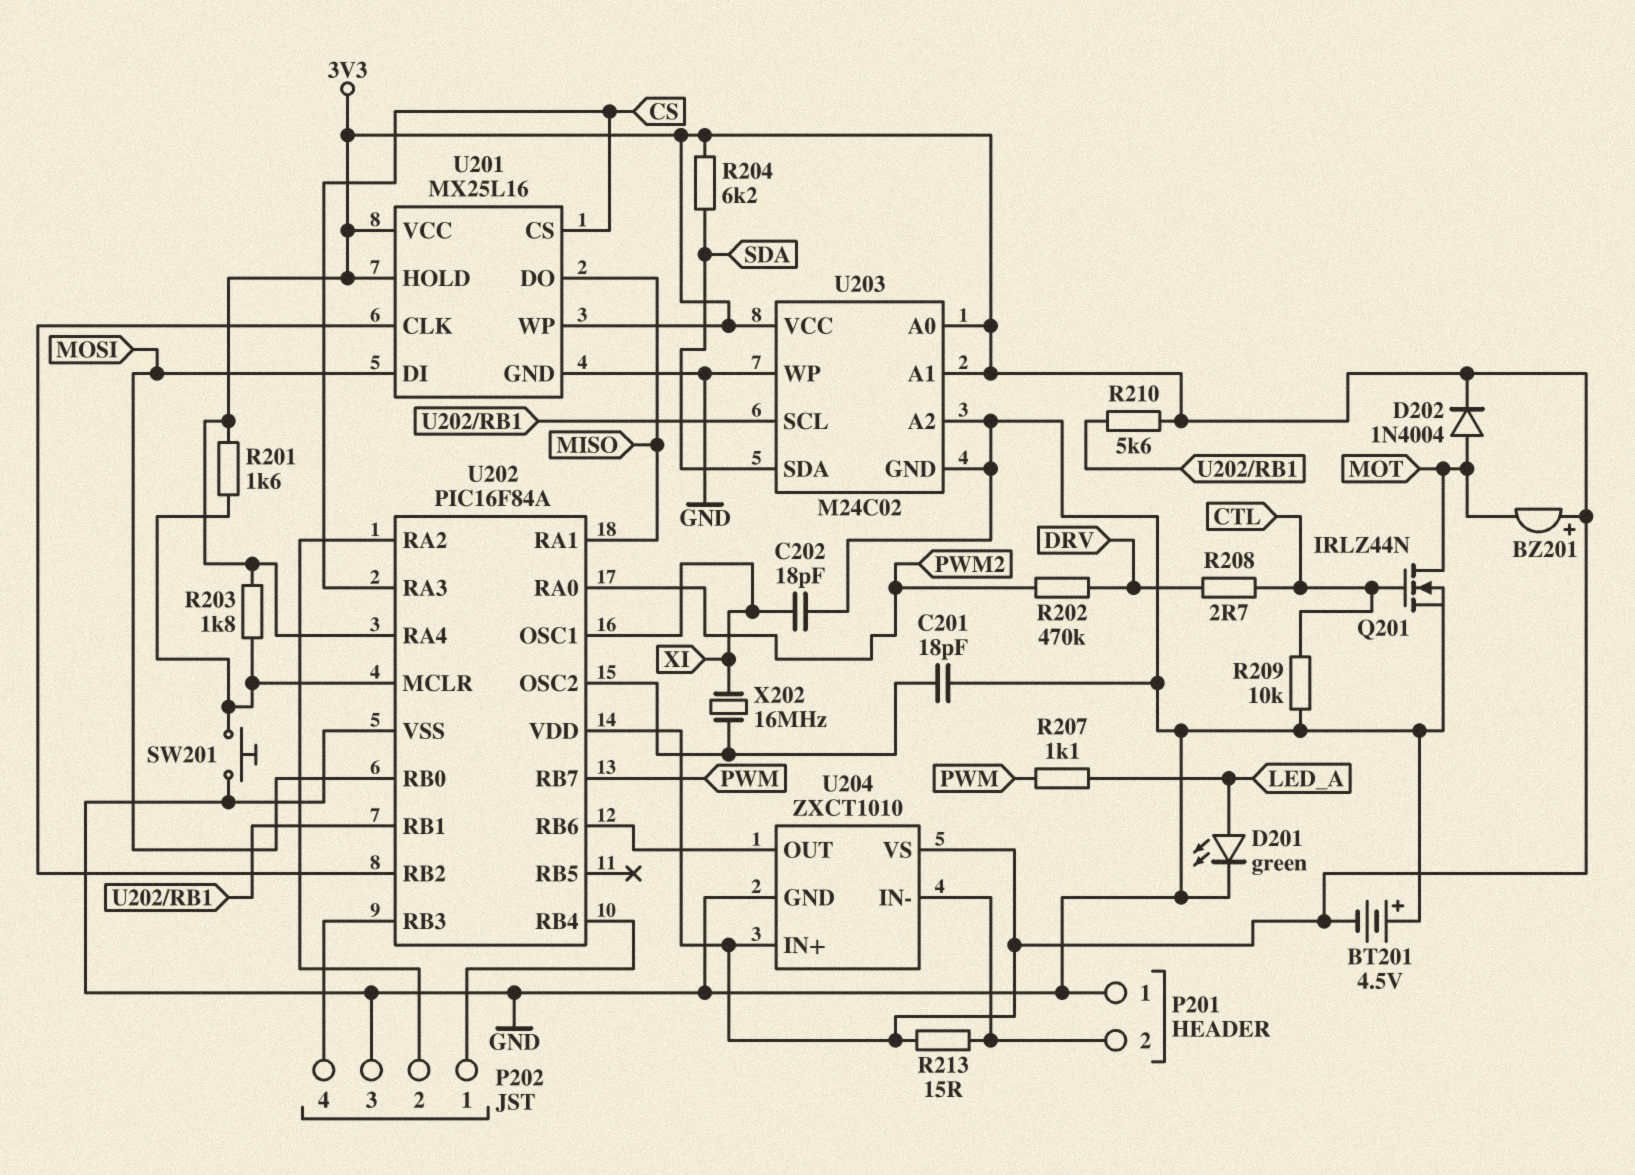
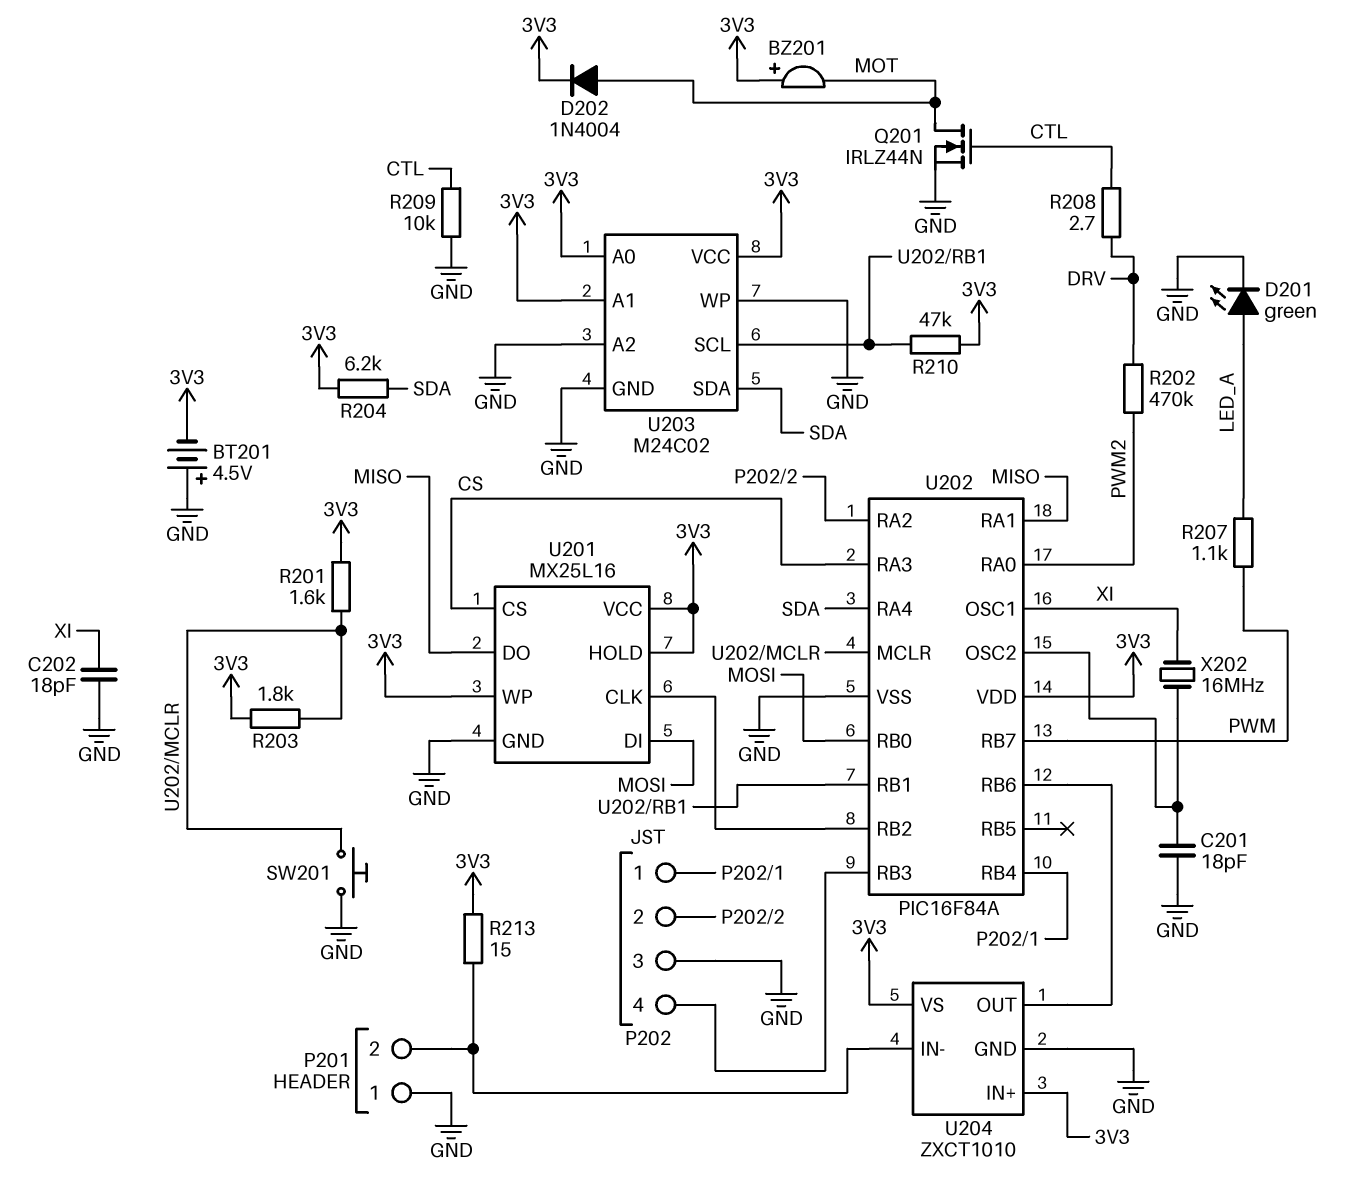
R210: 5.6k (3V3, U202/RB1) -> 47k (3V3, U202/RB1)
U202 pin RA4: 3V3 -> SDA

